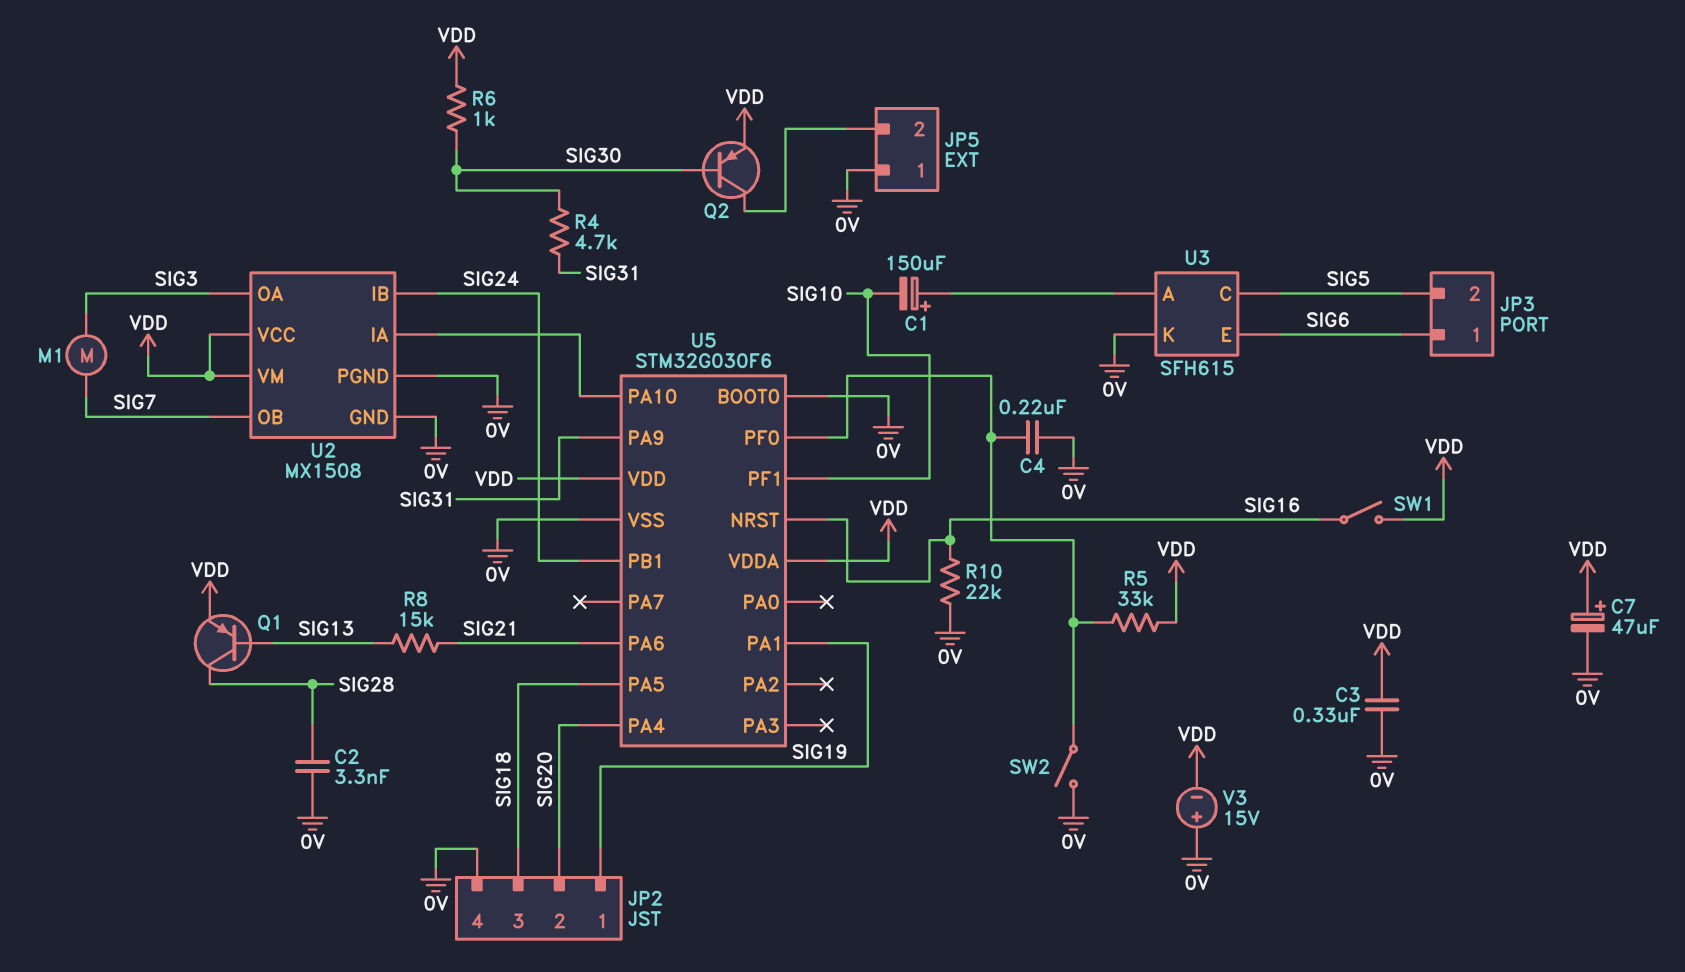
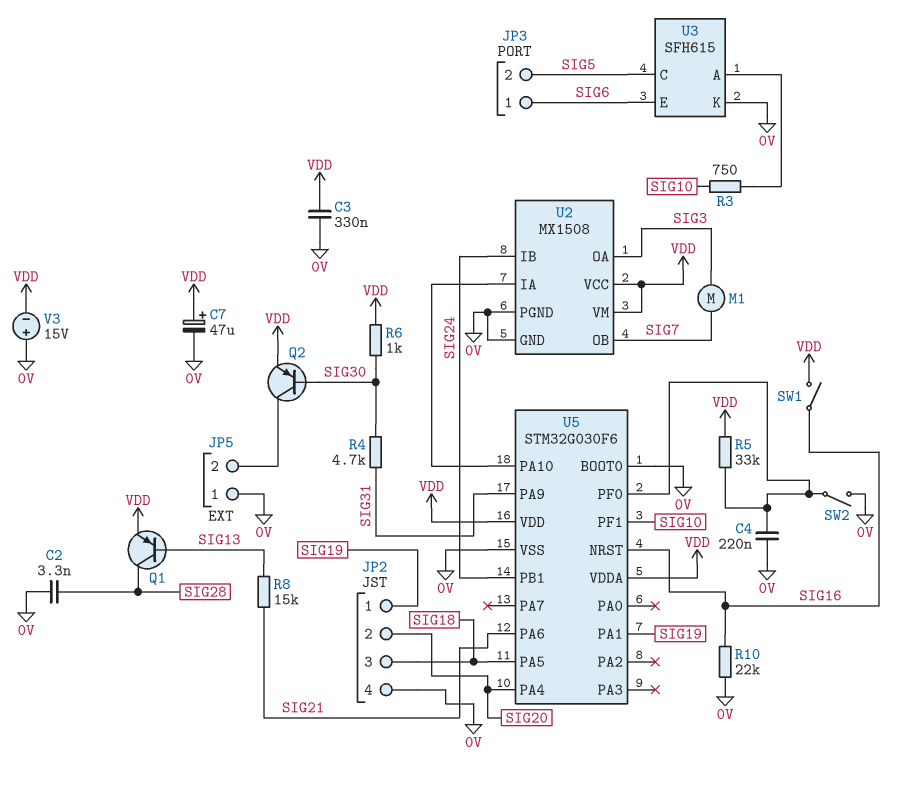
C1: 150uF (plus U3/A, minus SIG10) -> none
R3: none -> 750 (SIG10, U3/A)

